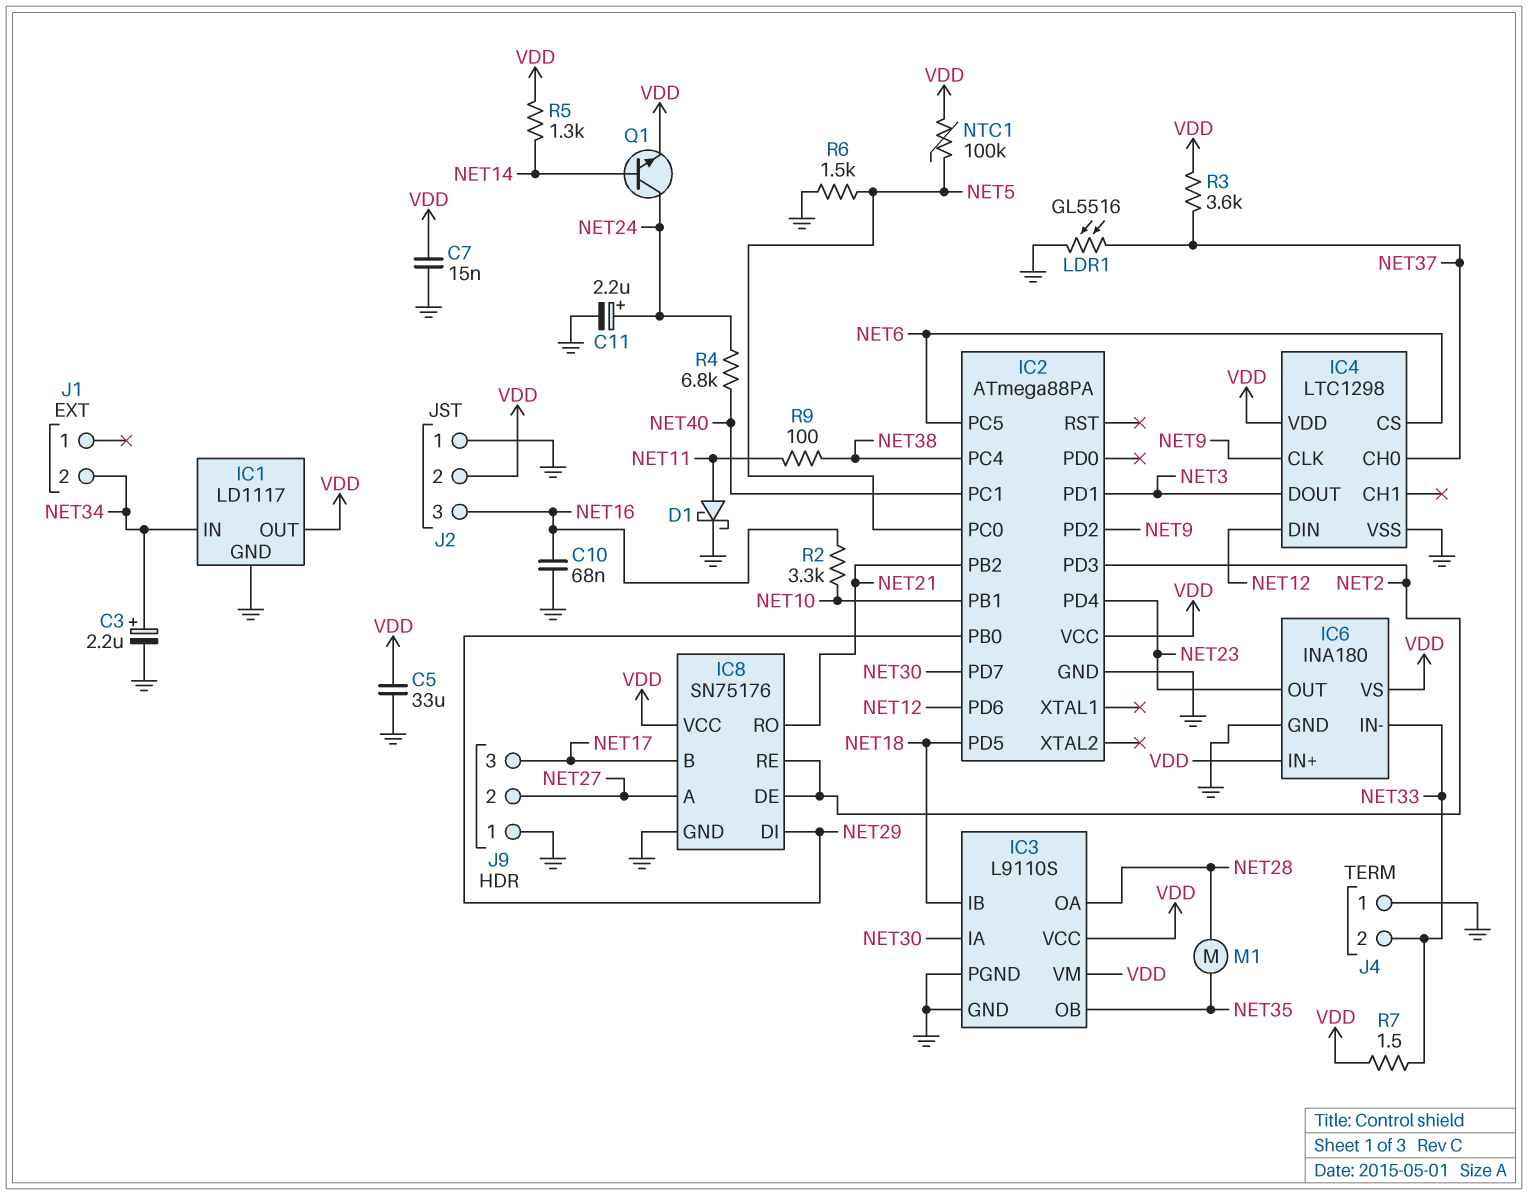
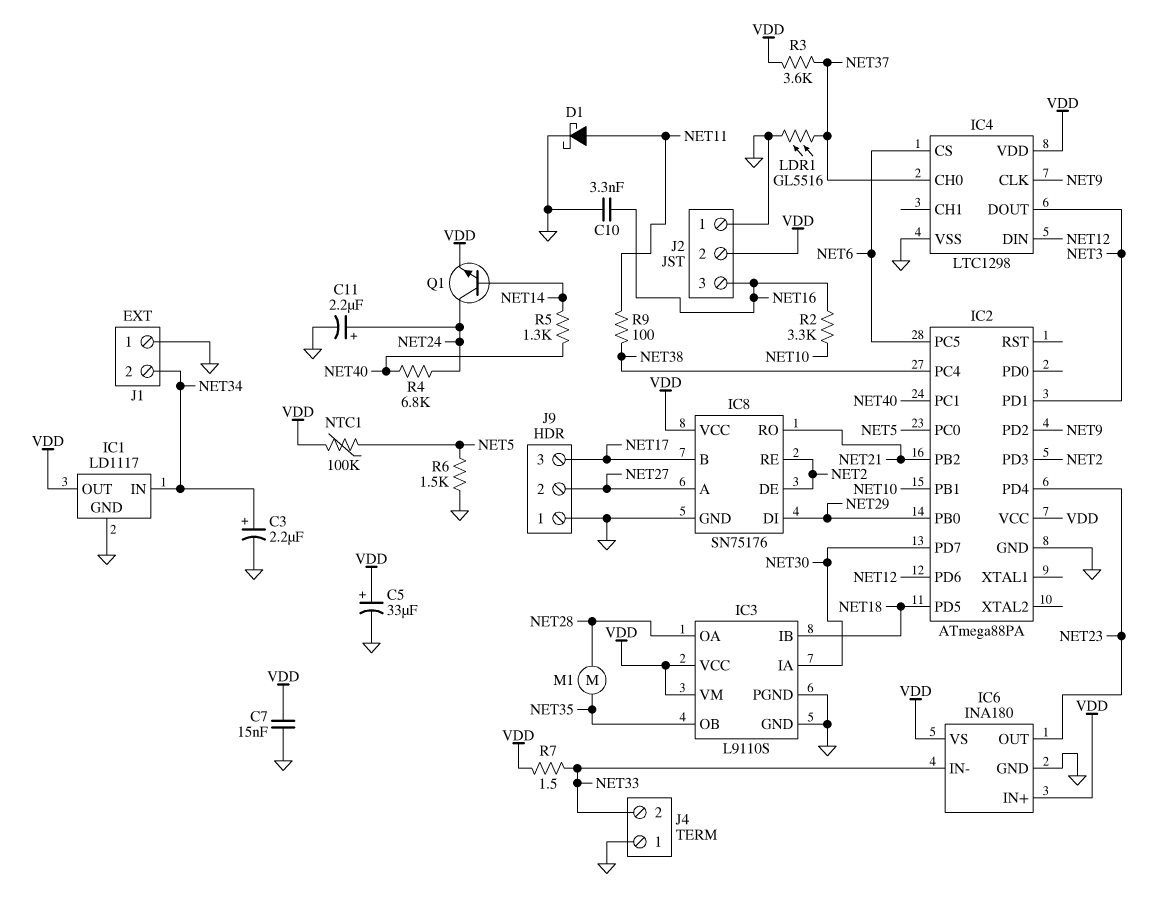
C5: 33uF (GND, VDD) -> 33uF (plus VDD, minus GND)
C10: 68nF (GND, NET16) -> 3.3nF (GND, NET16)
J1 pin 1: none -> GND
R5: 1.3k (NET14, VDD) -> 1.3k (NET14, NET40)

